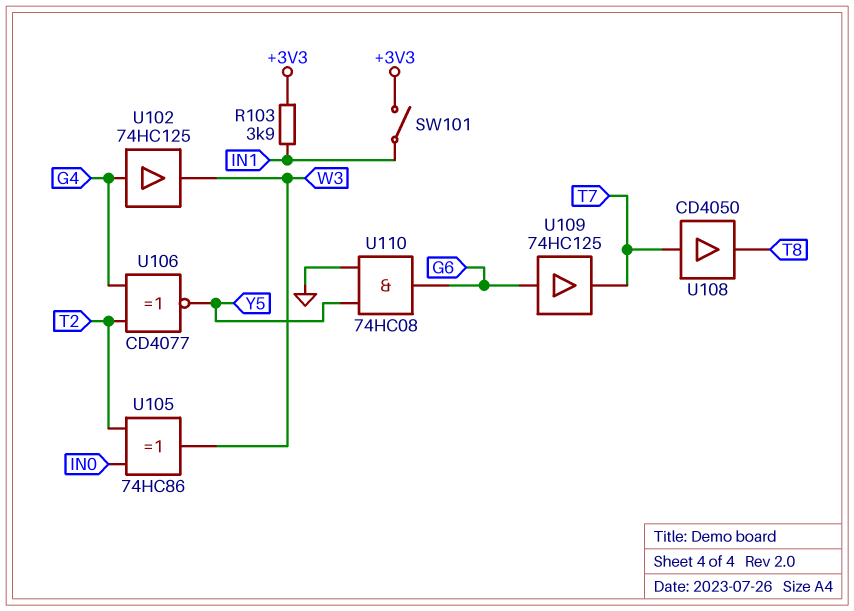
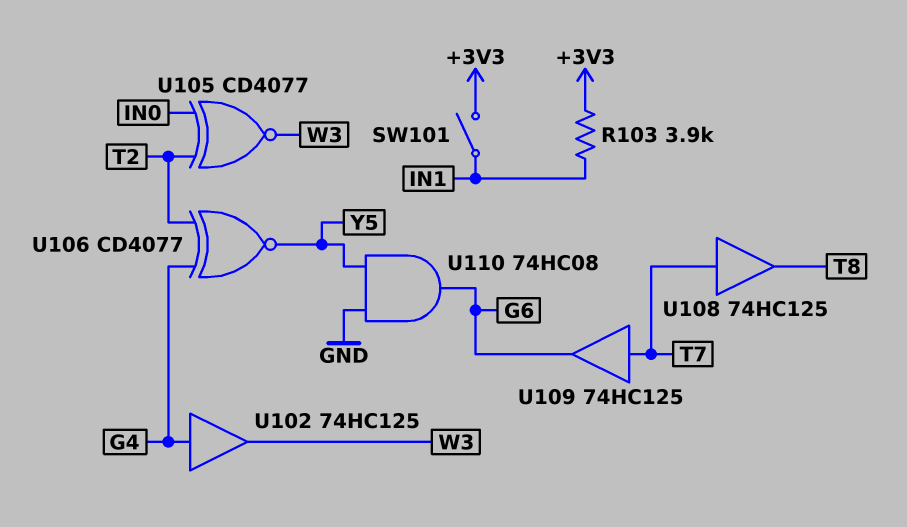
U105: XOR 74HC86 (in IN0, in T2, out W3) -> XNOR CD4077 (in IN0, in T2, out W3)
U108: buffer CD4050 (in T7, out T8) -> buffer 74HC125 (in T7, out T8)
U109: buffer 74HC125 (in G6, out T7) -> buffer 74HC125 (in T7, out G6)

